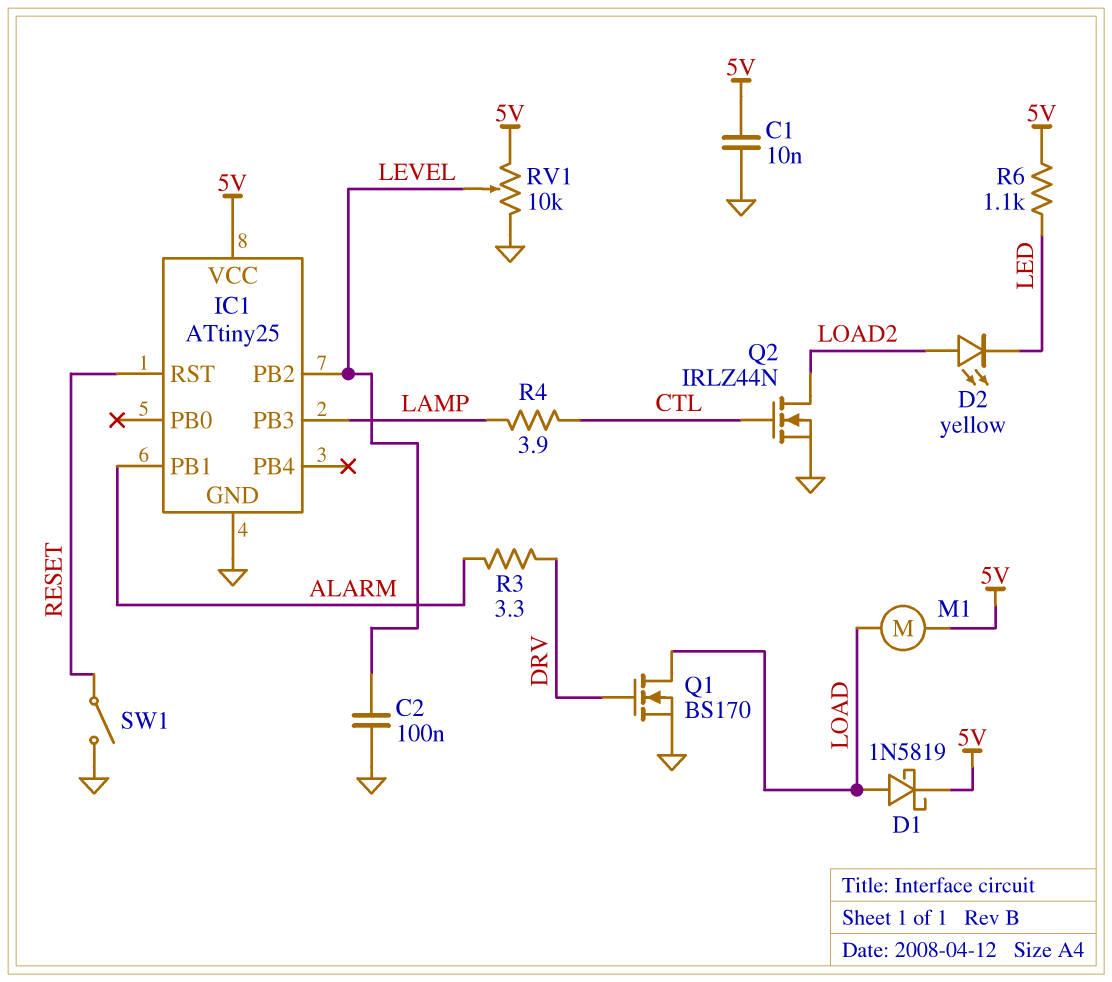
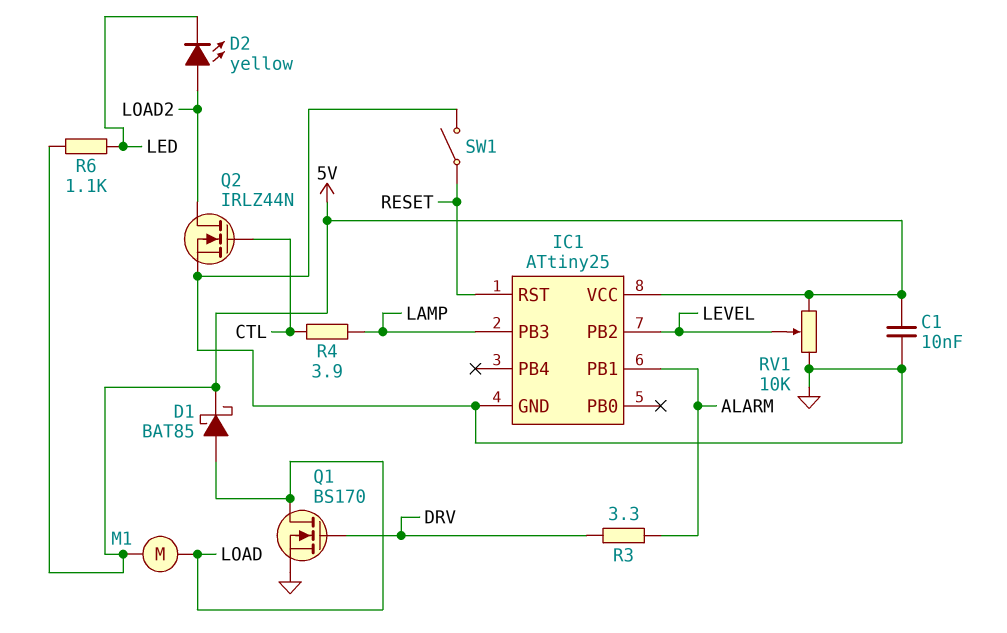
C2: 100nF (GND, LEVEL) -> none
D1: schottky 1N5819 (A LOAD, K 5V) -> schottky BAT85 (A LOAD, K 5V)

